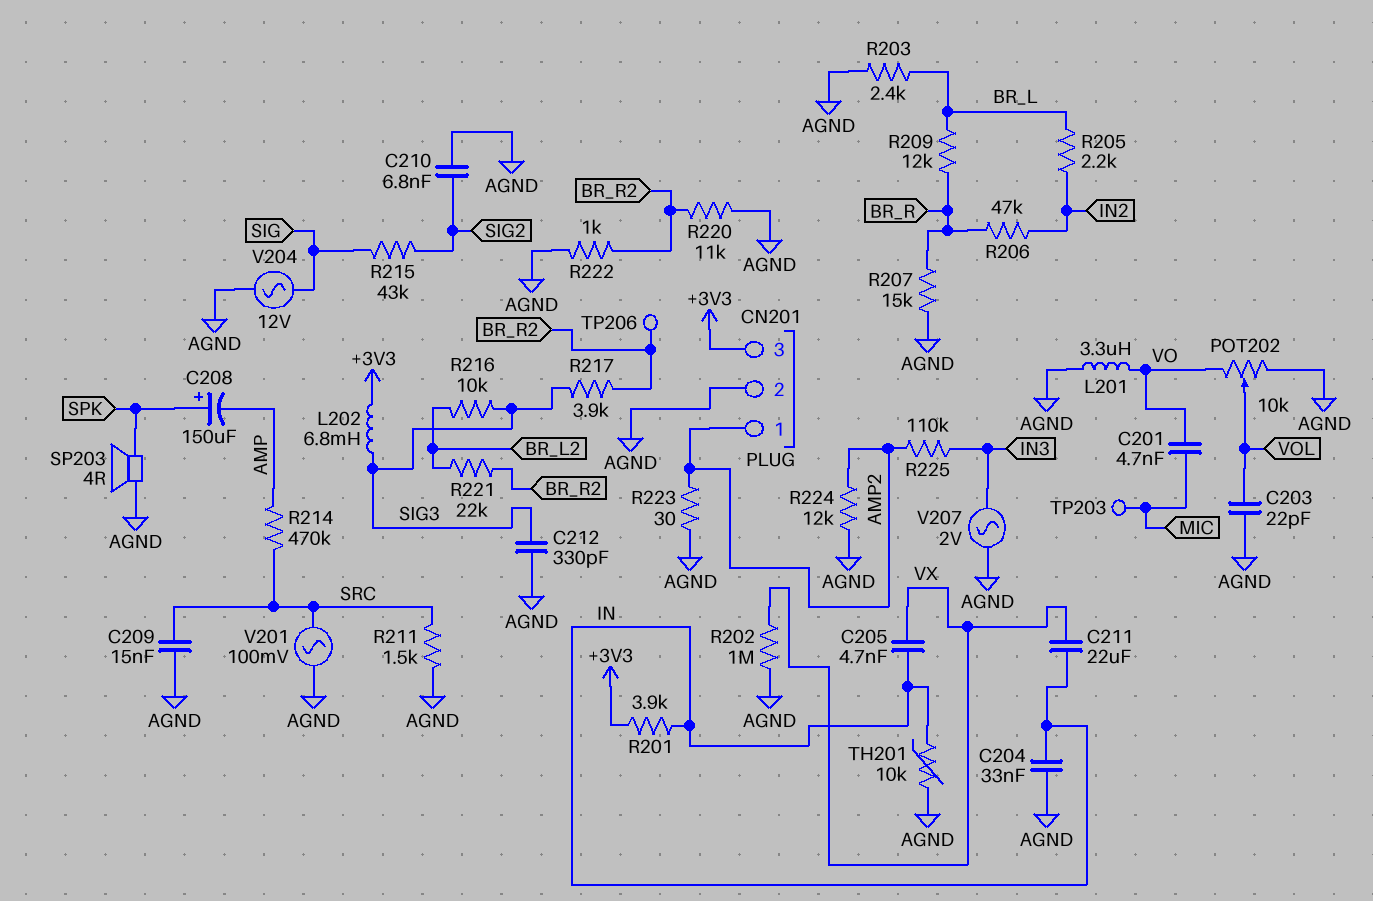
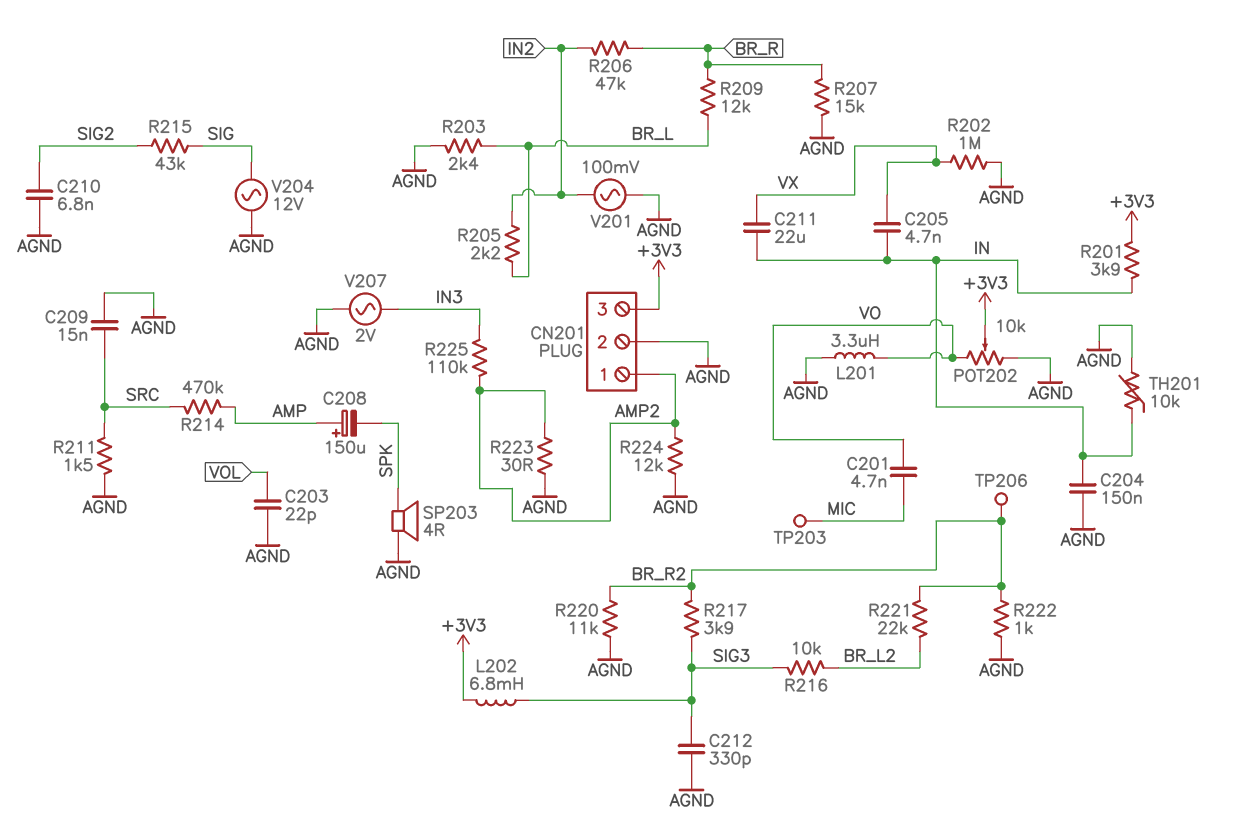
C204: 33nF (AGND, IN) -> 150nF (AGND, IN)
C208: 150uF (plus SPK, minus AMP) -> 150uF (plus AMP, minus SPK)
POT202: 10k (AGND, VO, wiper VOL) -> 10k (AGND, VO, wiper +3V3)
V201: AC 100mV (AGND, SRC) -> AC 100mV (AGND, IN2)

